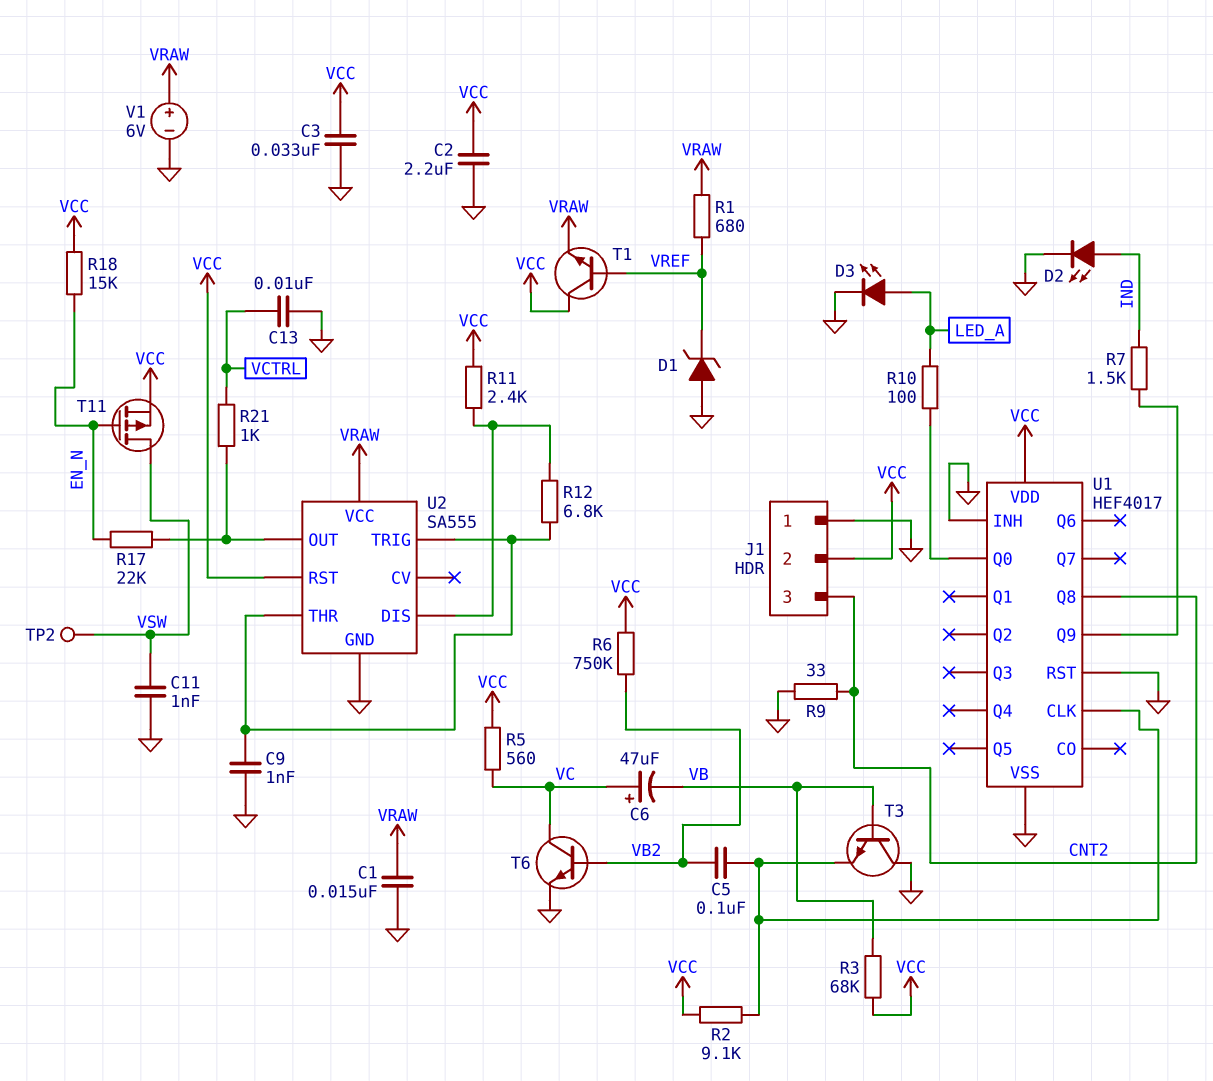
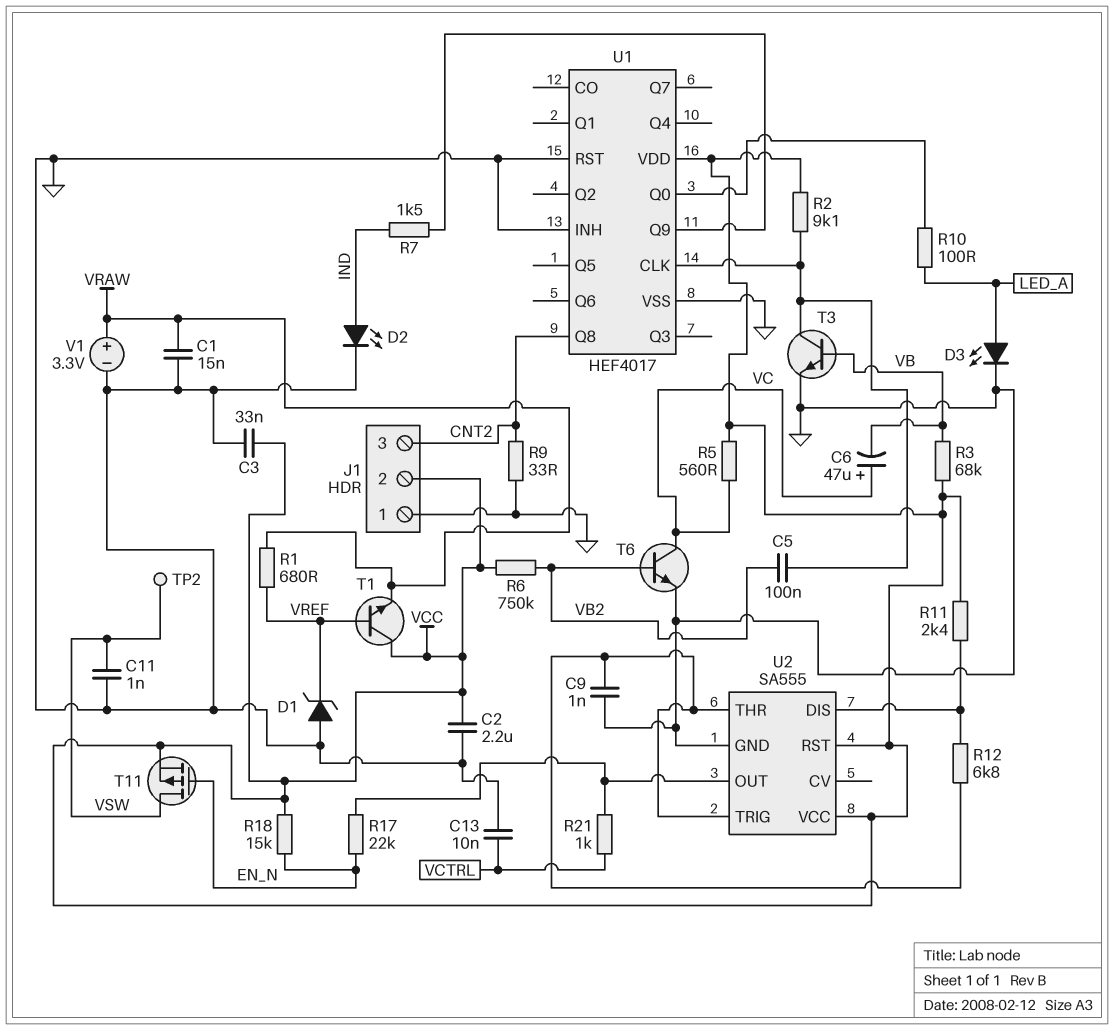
T3: NPN (B VB, C GND, E U1/CLK) -> NPN (B VB, C U1/CLK, E GND)
U2 pin VCC: VRAW -> VCC
V1: 6V (plus VRAW, minus GND) -> 3.3V (plus VRAW, minus GND)

